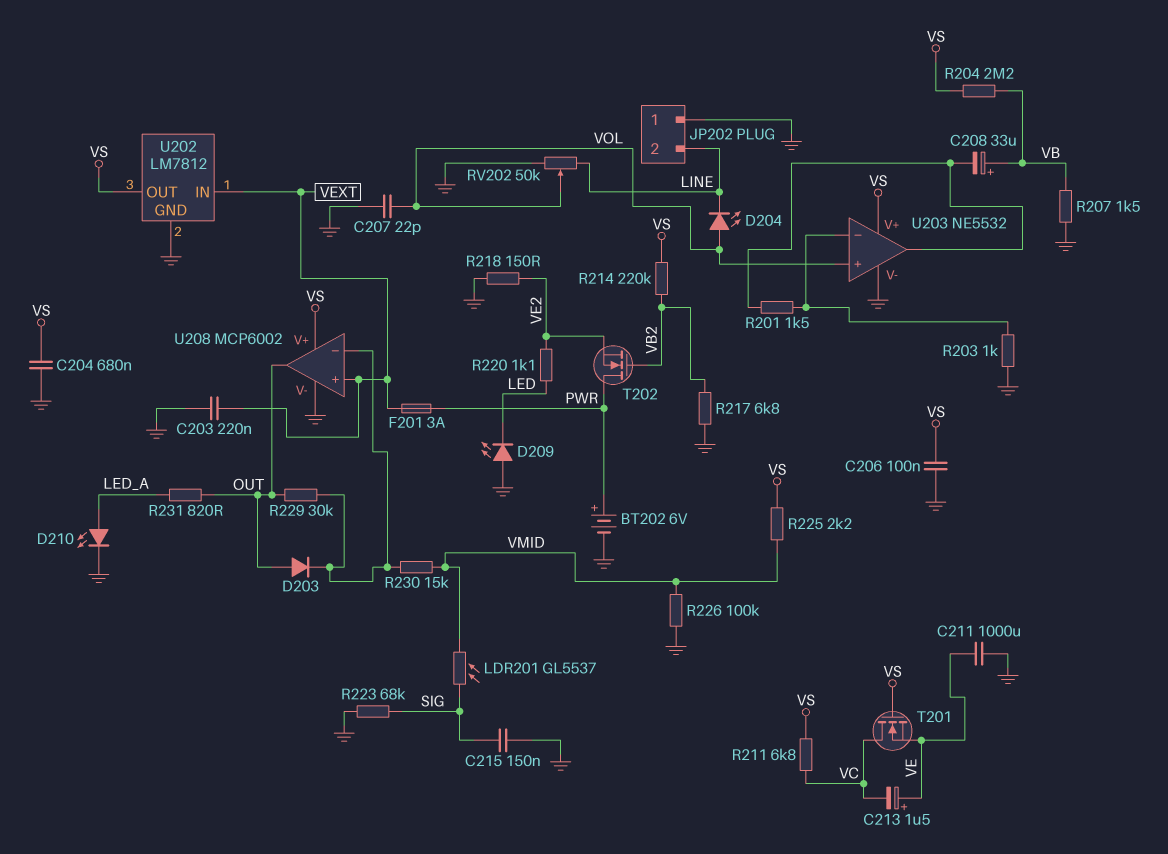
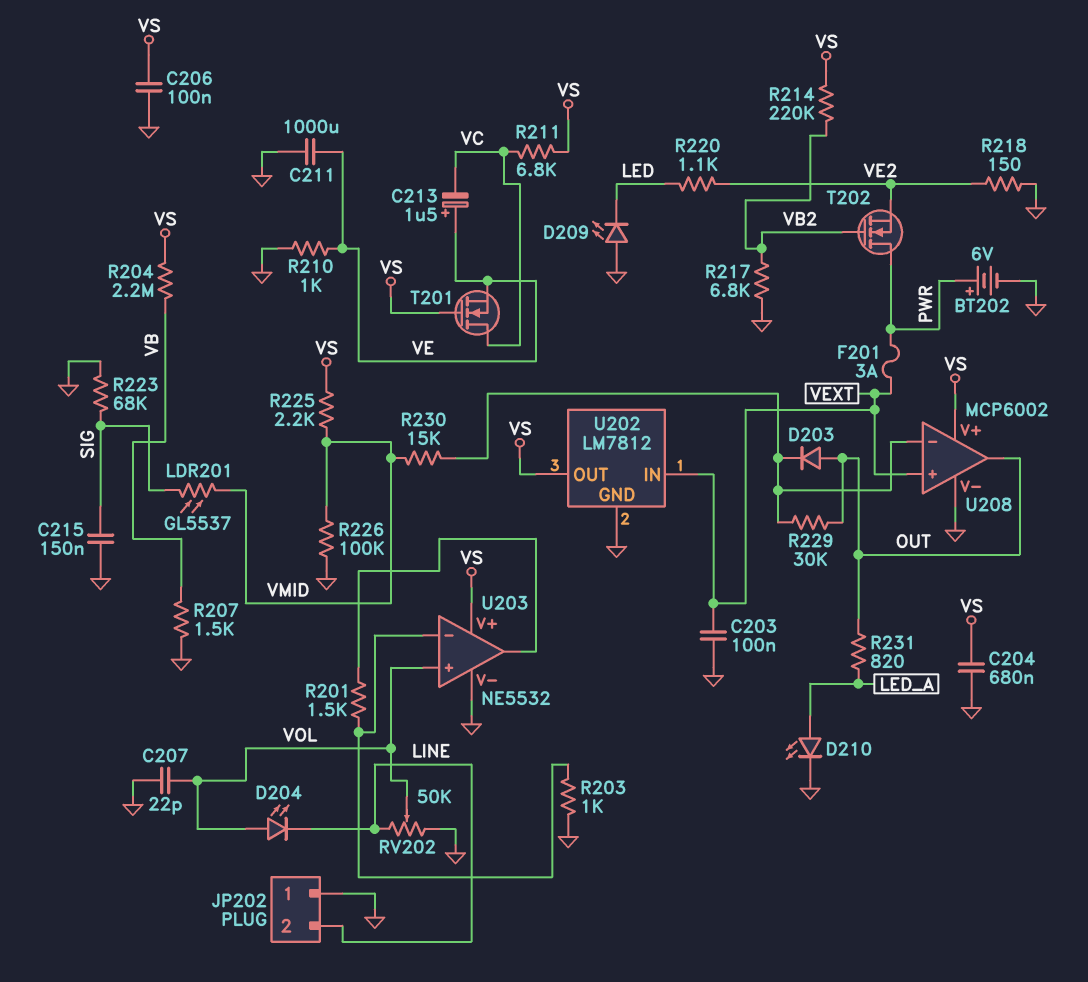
C203: 220nF (GND, VEXT) -> 100nF (GND, VEXT)
C208: 33uF (plus VB, minus U203/out) -> none
R210: none -> 1k (GND, VE)

